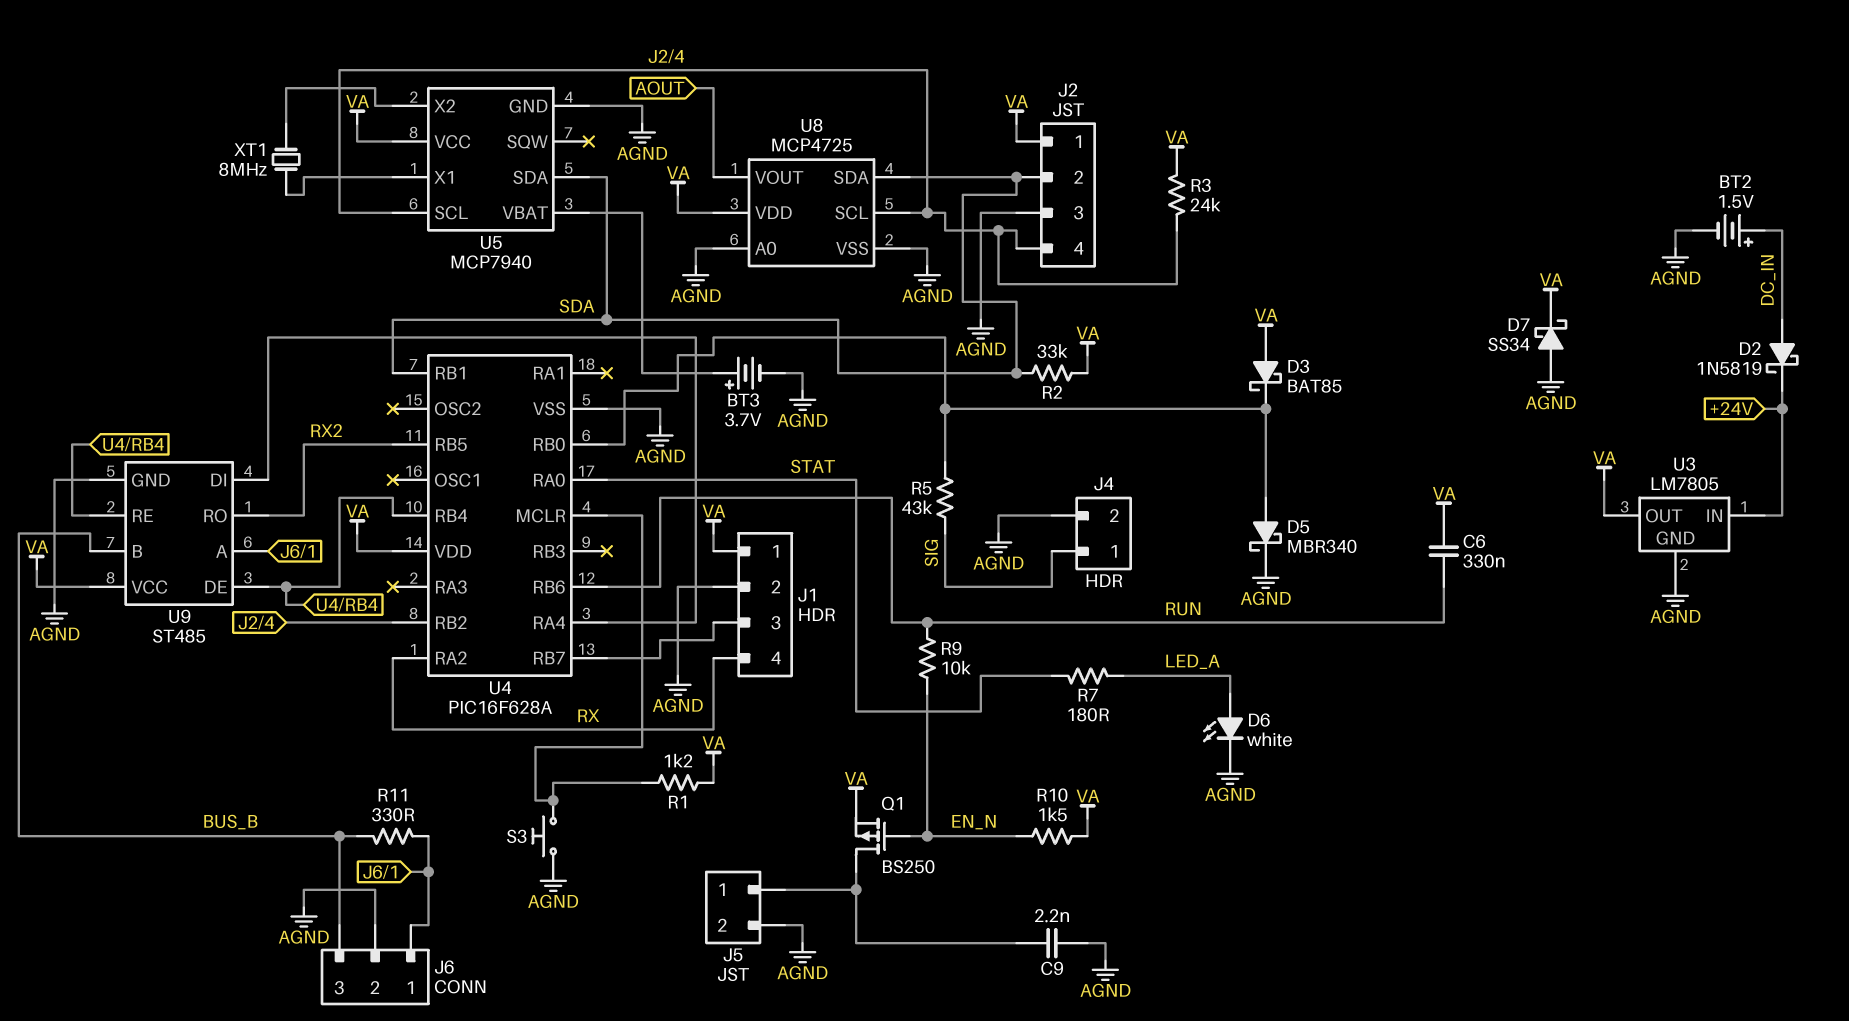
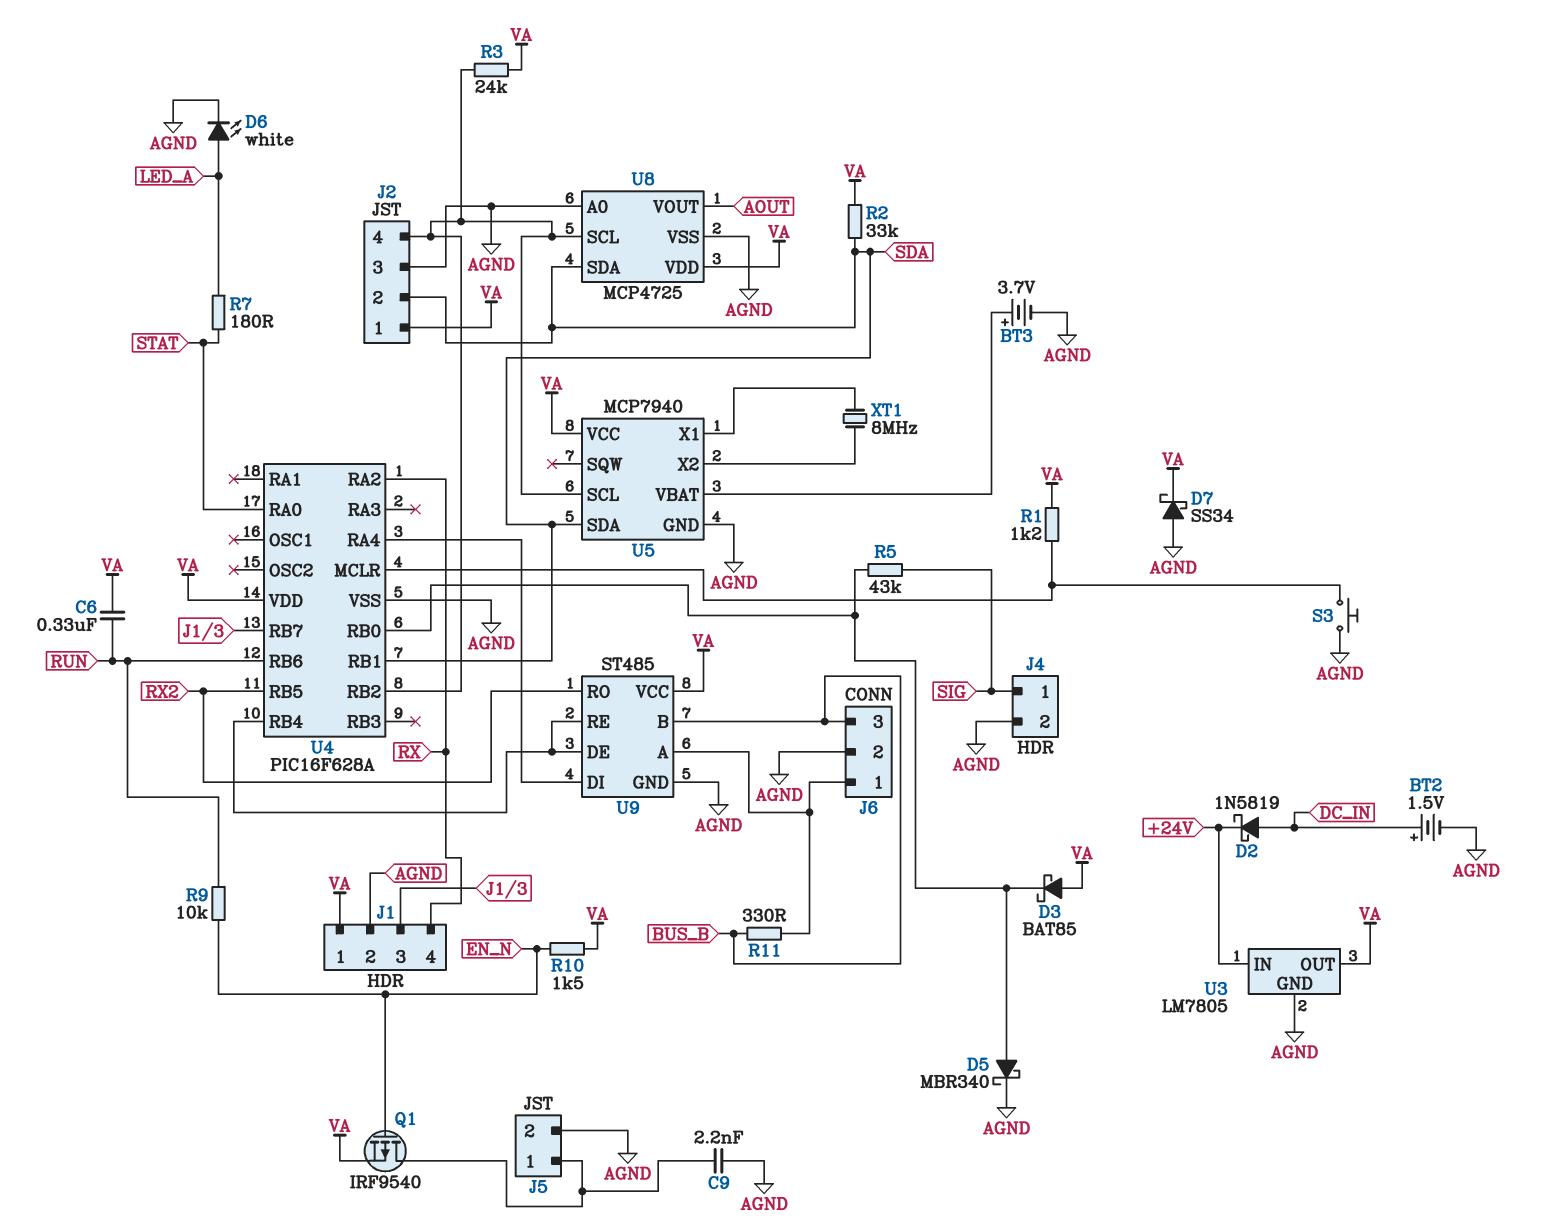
Q1: PMOS BS250 (G EN_N, D J5/1, S VA) -> PMOS IRF9540 (G EN_N, D J5/1, S VA)

